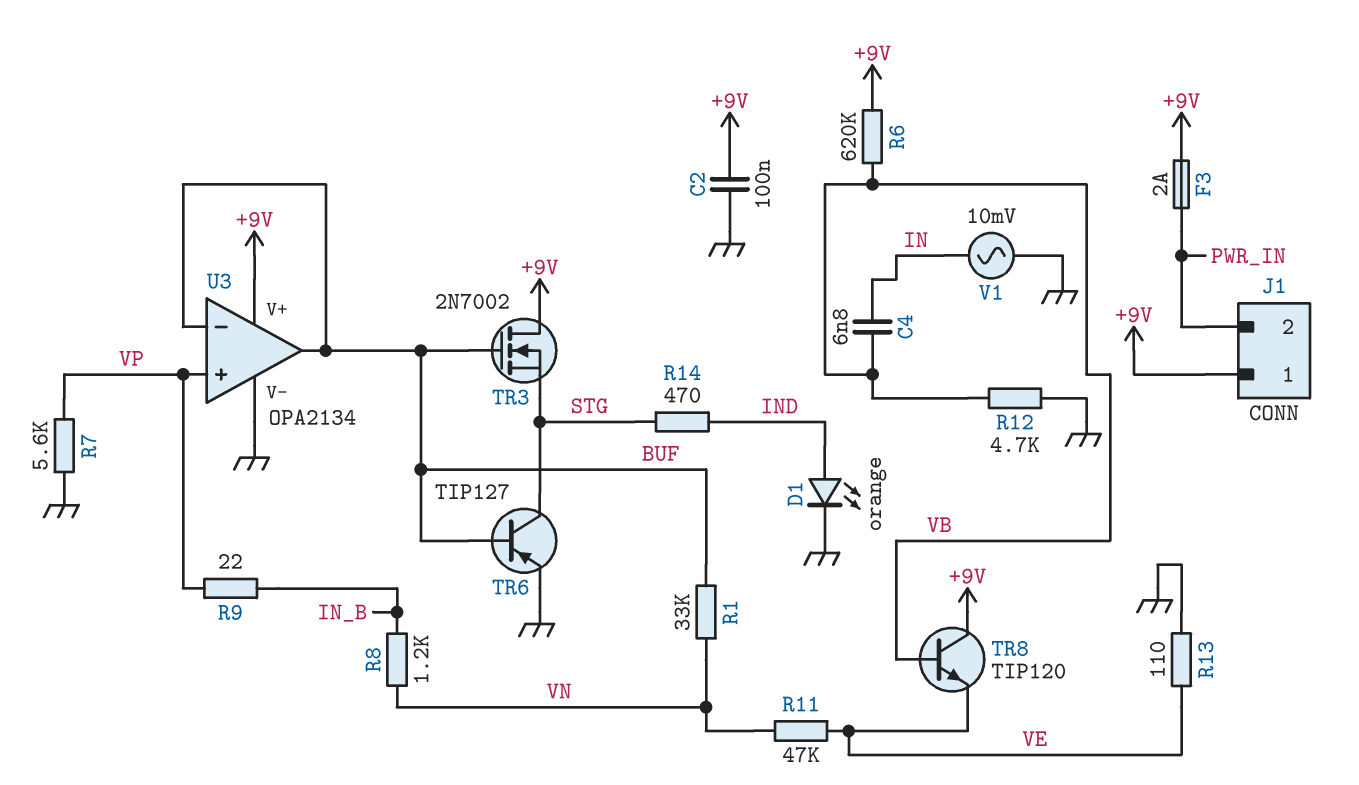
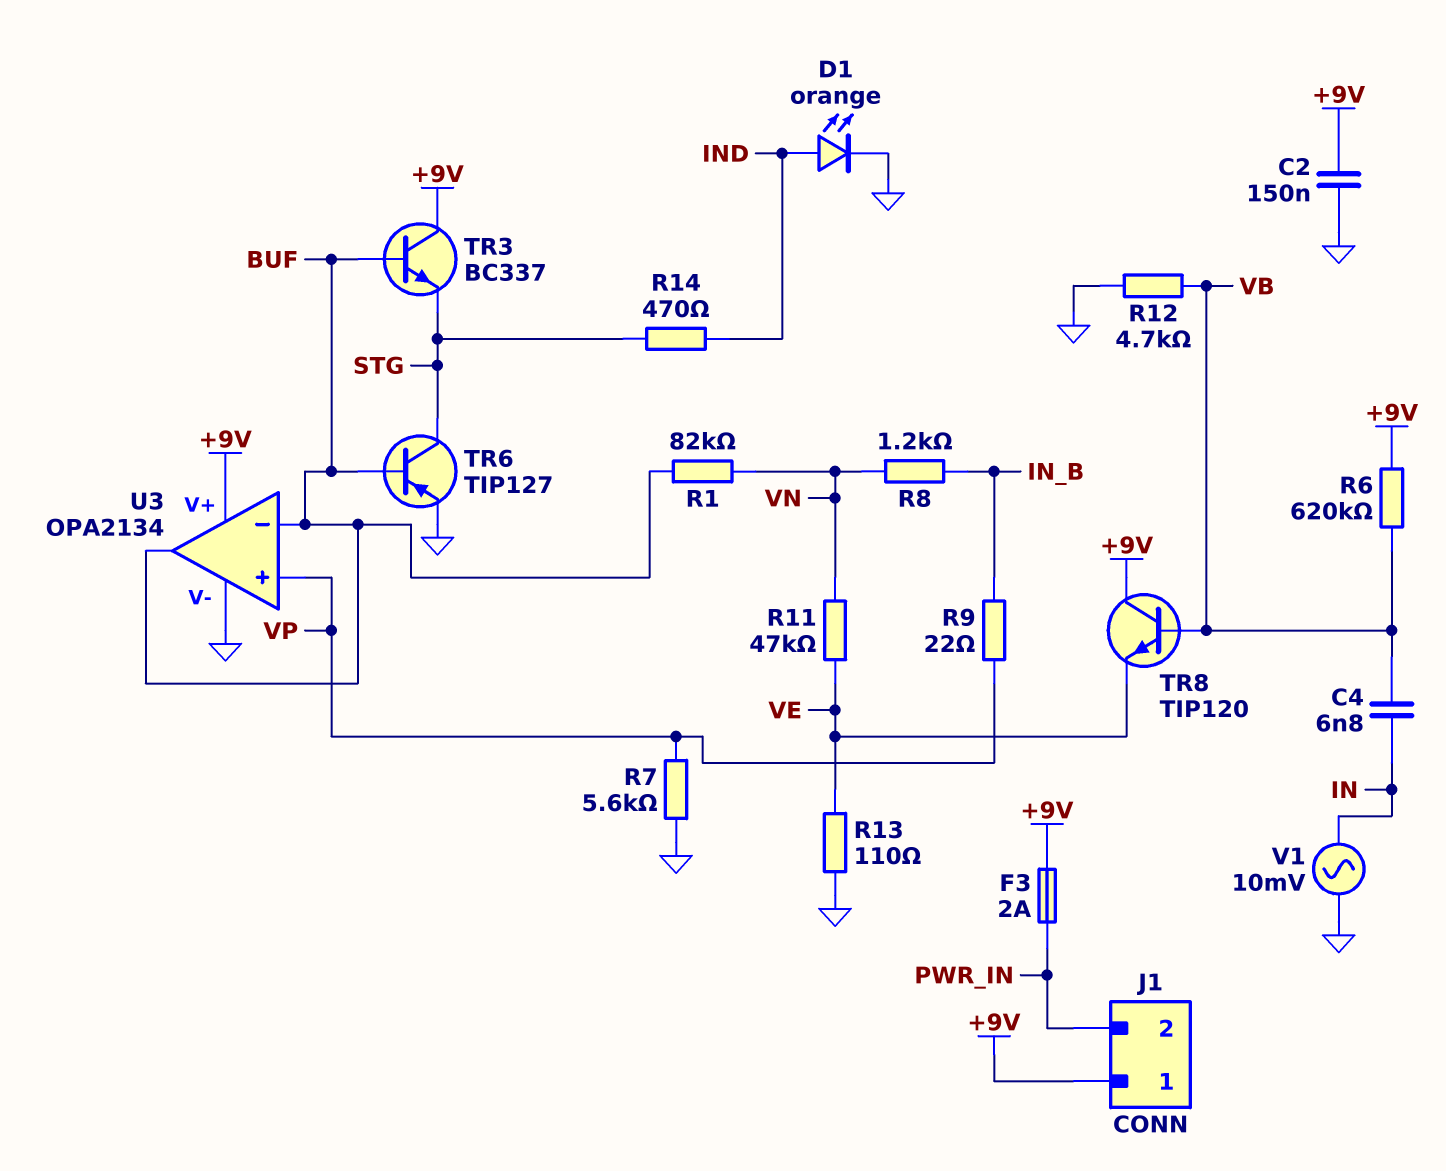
C2: 100nF (+9V, GND) -> 150nF (+9V, GND)
R1: 33k (BUF, VN) -> 82k (BUF, VN)
TR3: NMOS 2N7002 (G BUF, D +9V, S STG) -> NPN BC337 (B BUF, C +9V, E STG)

